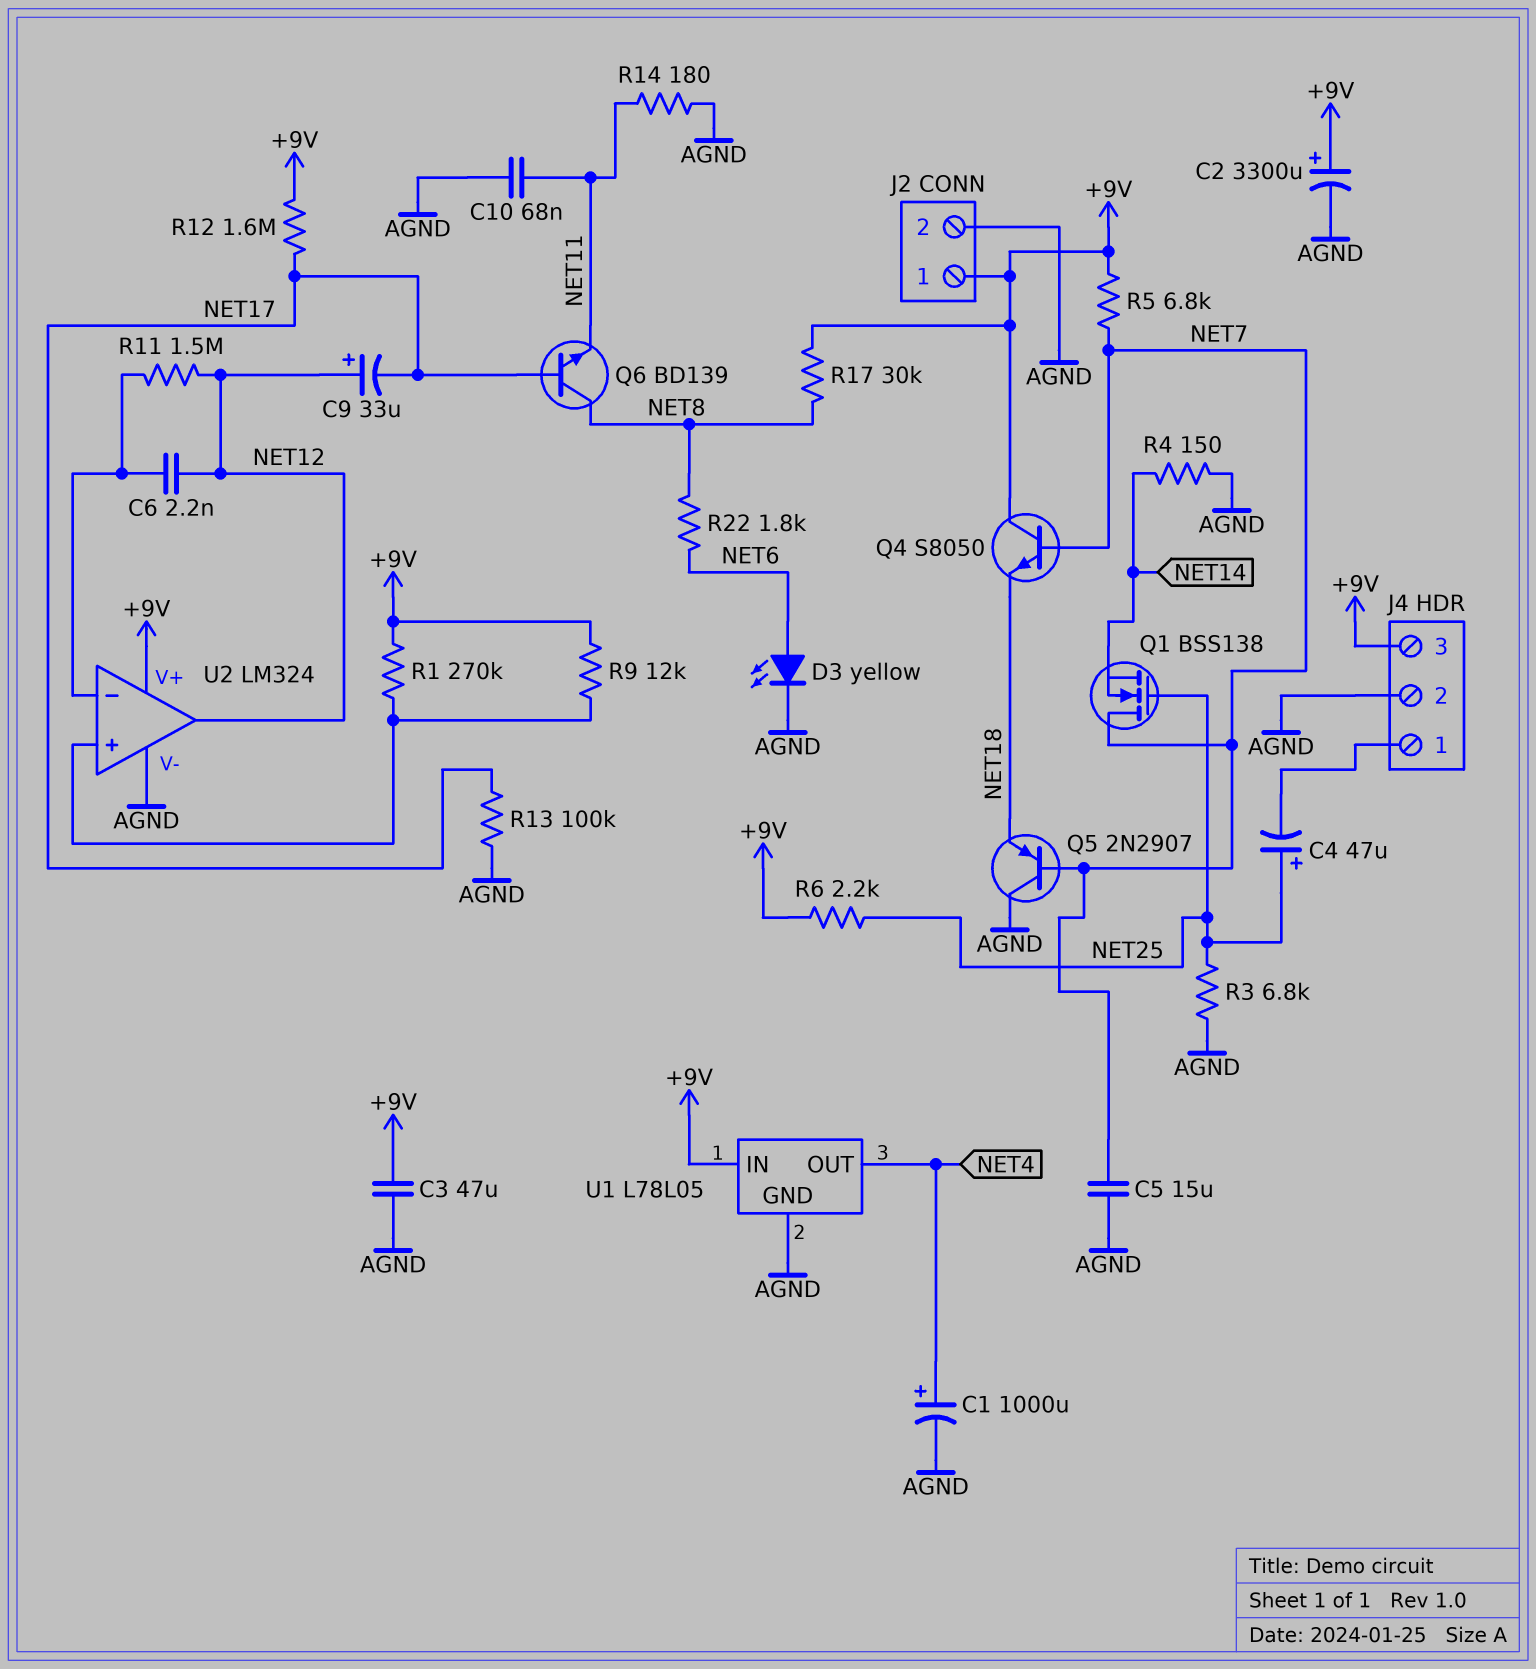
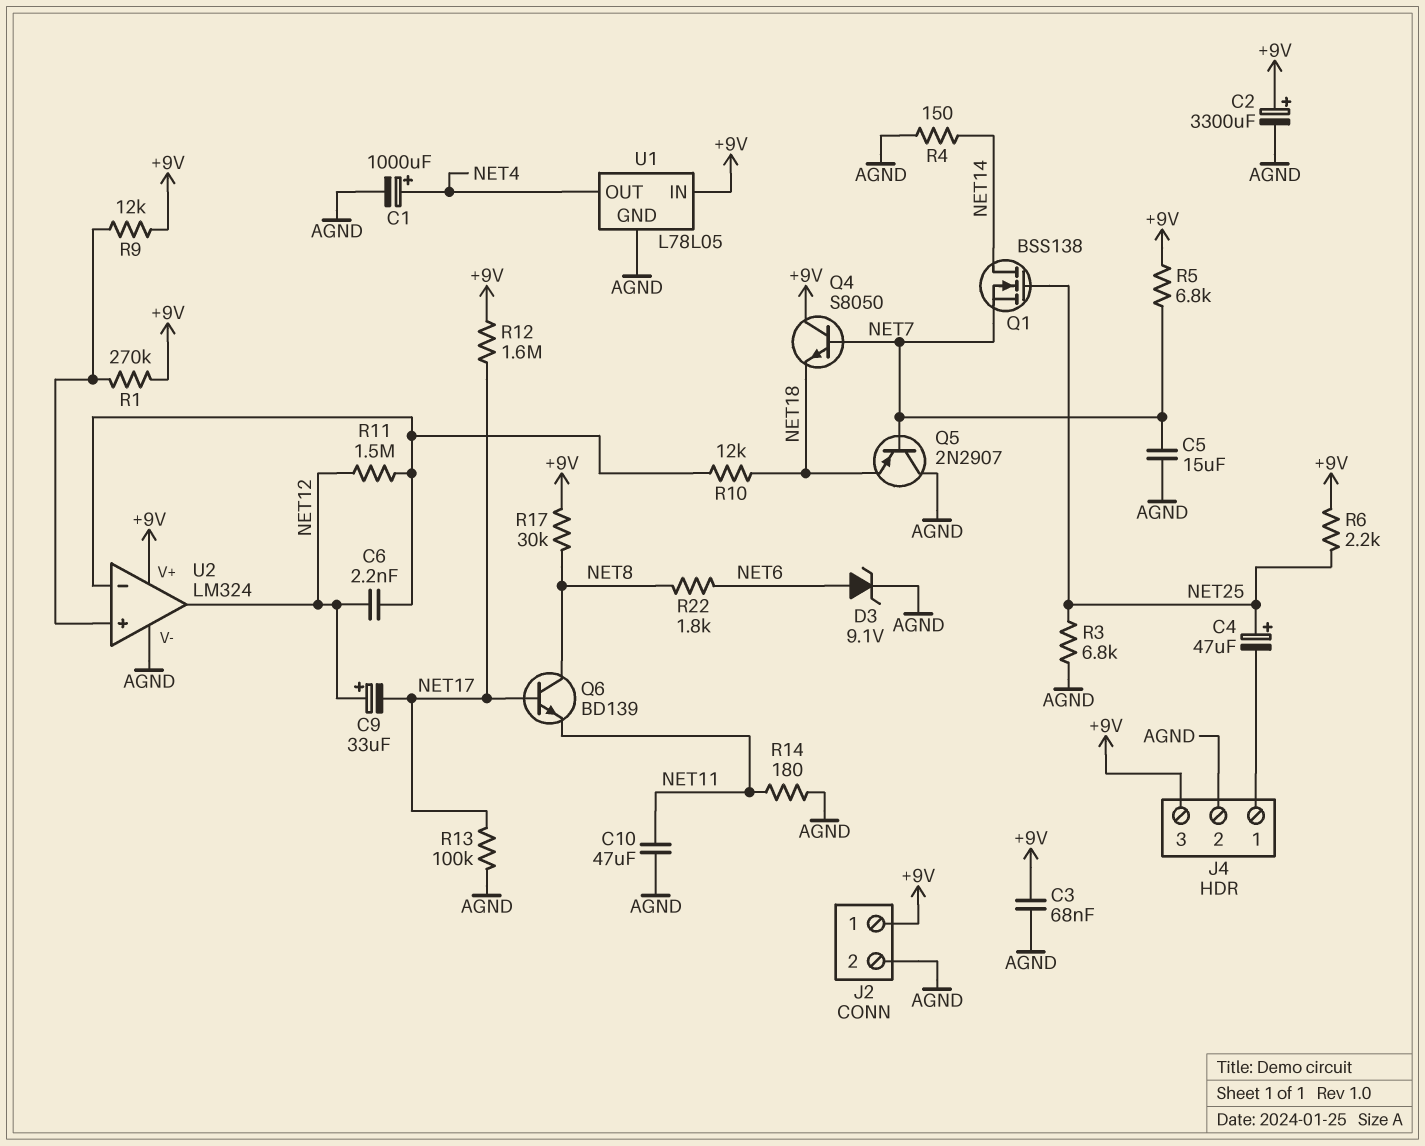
C3: 47uF (+9V, AGND) -> 68nF (+9V, AGND)
C10: 68nF (AGND, NET11) -> 47uF (AGND, NET11)
D3: LED yellow (A NET6, K AGND) -> zener 9.1V (A NET6, K AGND)
Q1: NMOS BSS138 (G NET25, D NET7, S NET14) -> NMOS BSS138 (G NET25, D NET14, S NET7)
R10: none -> 12k (NET18, U2/in-)

